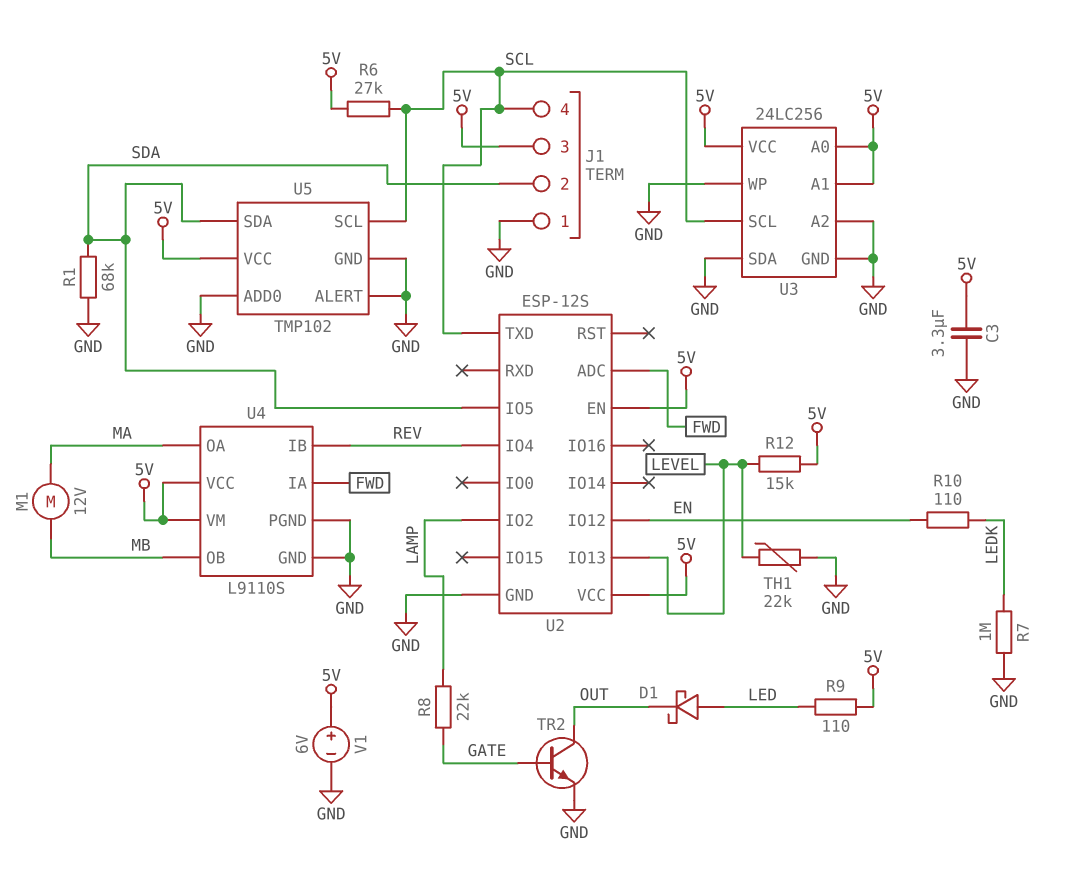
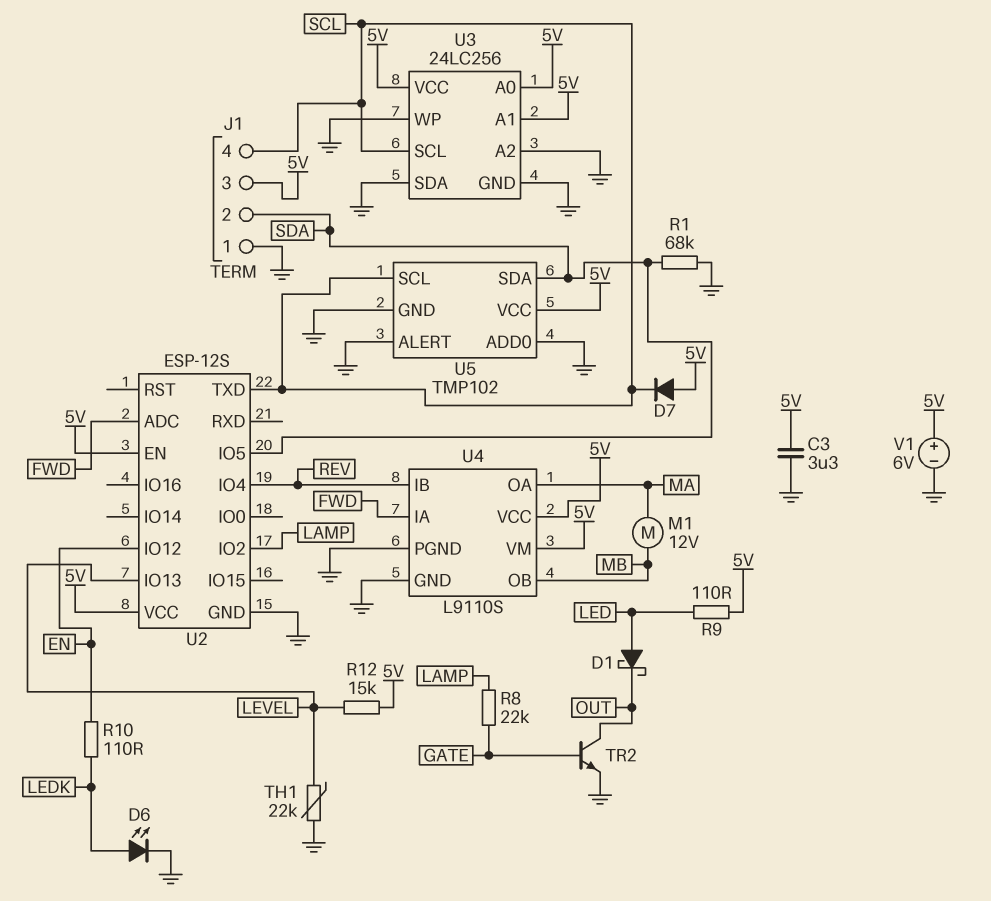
D6: none -> LED (A LEDK, K GND)
D7: none -> diode (A 5V, K SCL)
R6: 27k (5V, SCL) -> none
R7: 1M (GND, LEDK) -> none

